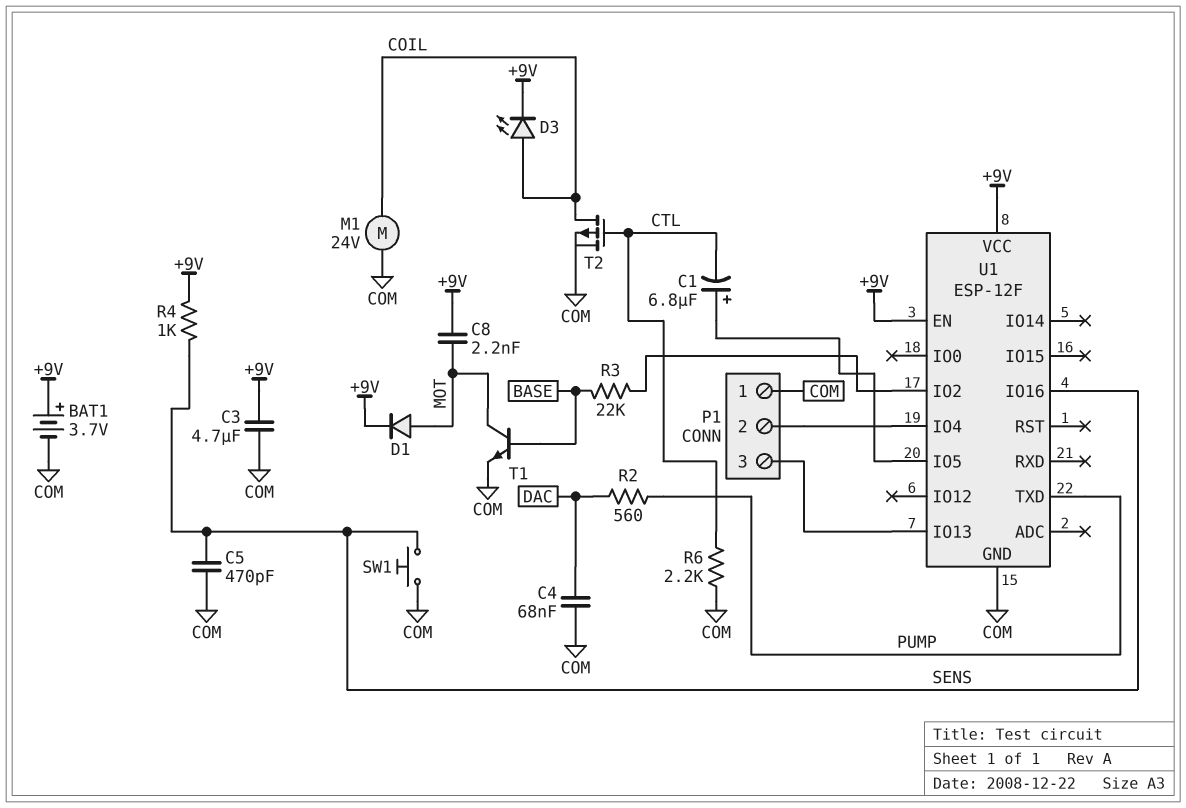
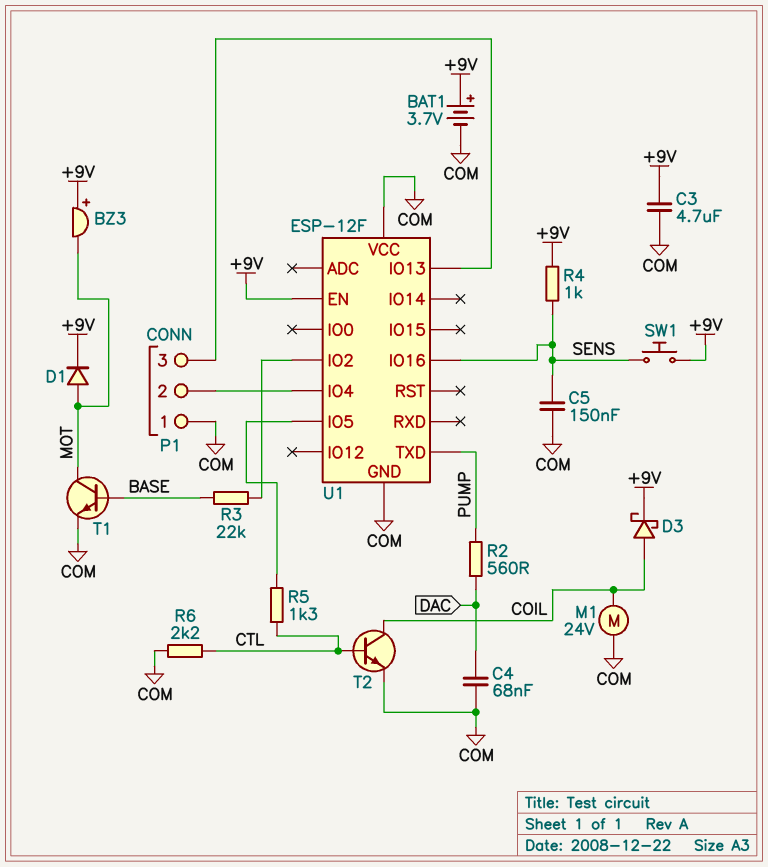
BZ3: none -> buzzer (plus +9V, minus MOT)
C1: 6.8uF (plus U1/IO5, minus CTL) -> none
C5: 470pF (COM, SENS) -> 150nF (COM, SENS)
C8: 2.2nF (+9V, MOT) -> none
D3: LED (A COIL, K +9V) -> schottky (A COIL, K +9V)
R5: none -> 1.3k (CTL, U1/IO5)
SW1: button (COM, SENS) -> button (+9V, SENS)
T2: PMOS (G CTL, D COIL, S COM) -> NPN (B CTL, C COIL, E COM)
U1 pin VCC: +9V -> COM

